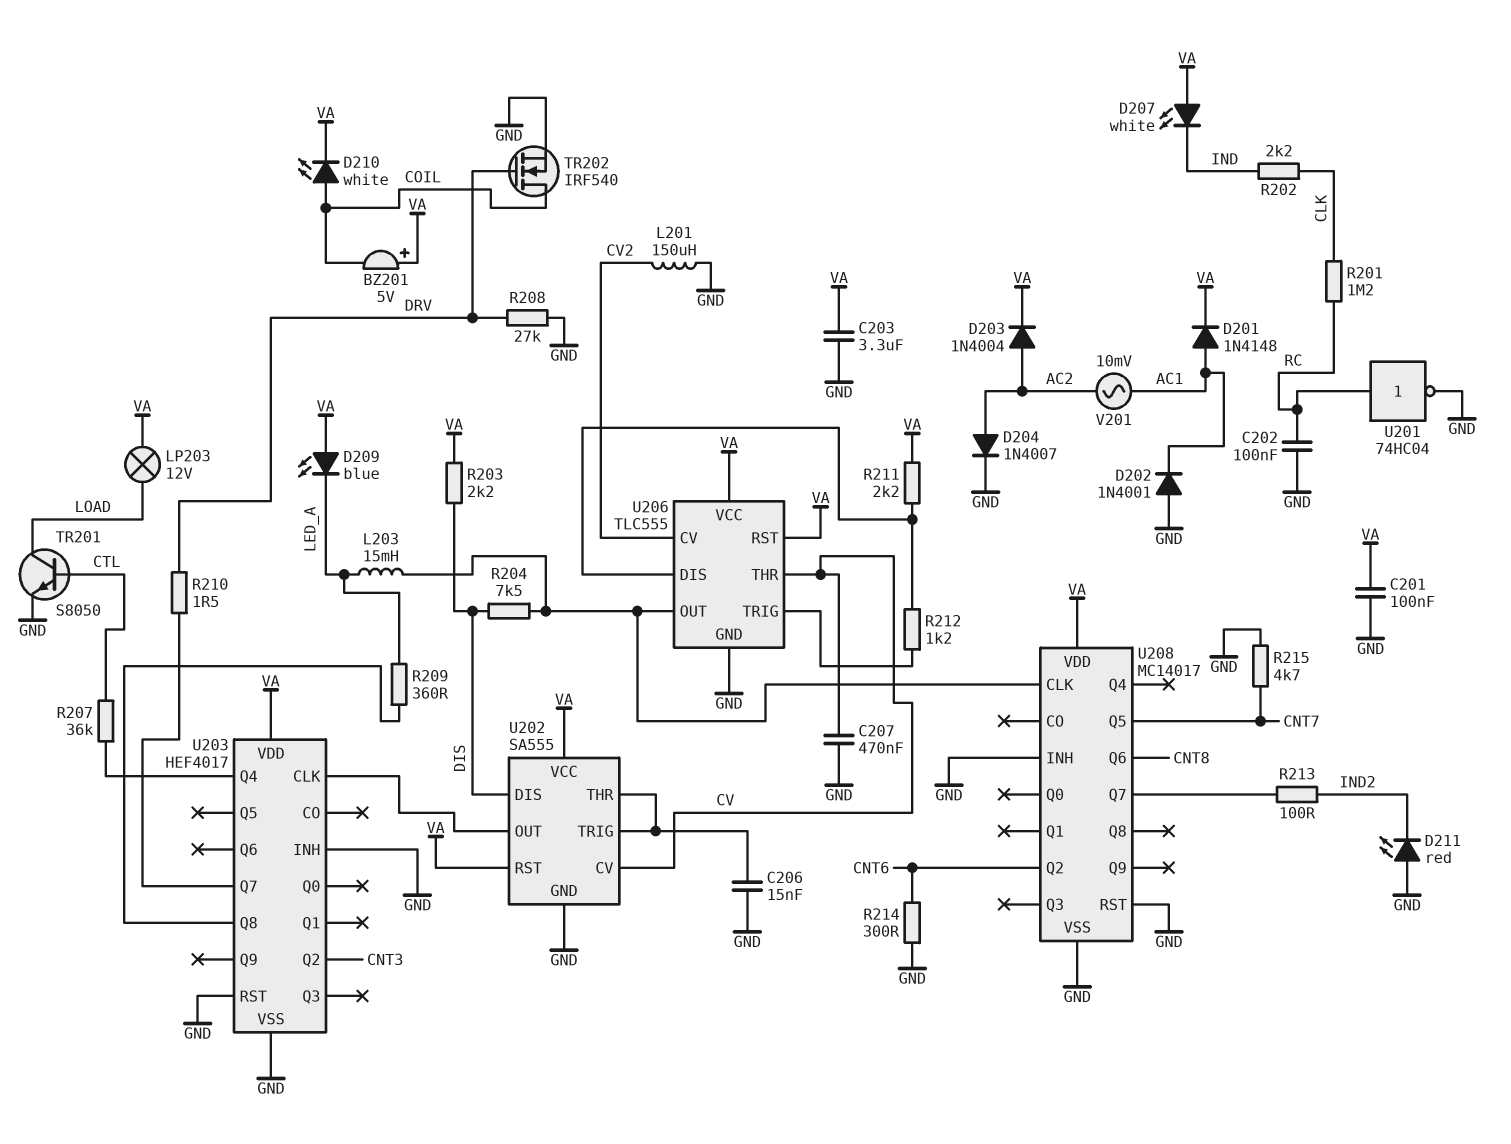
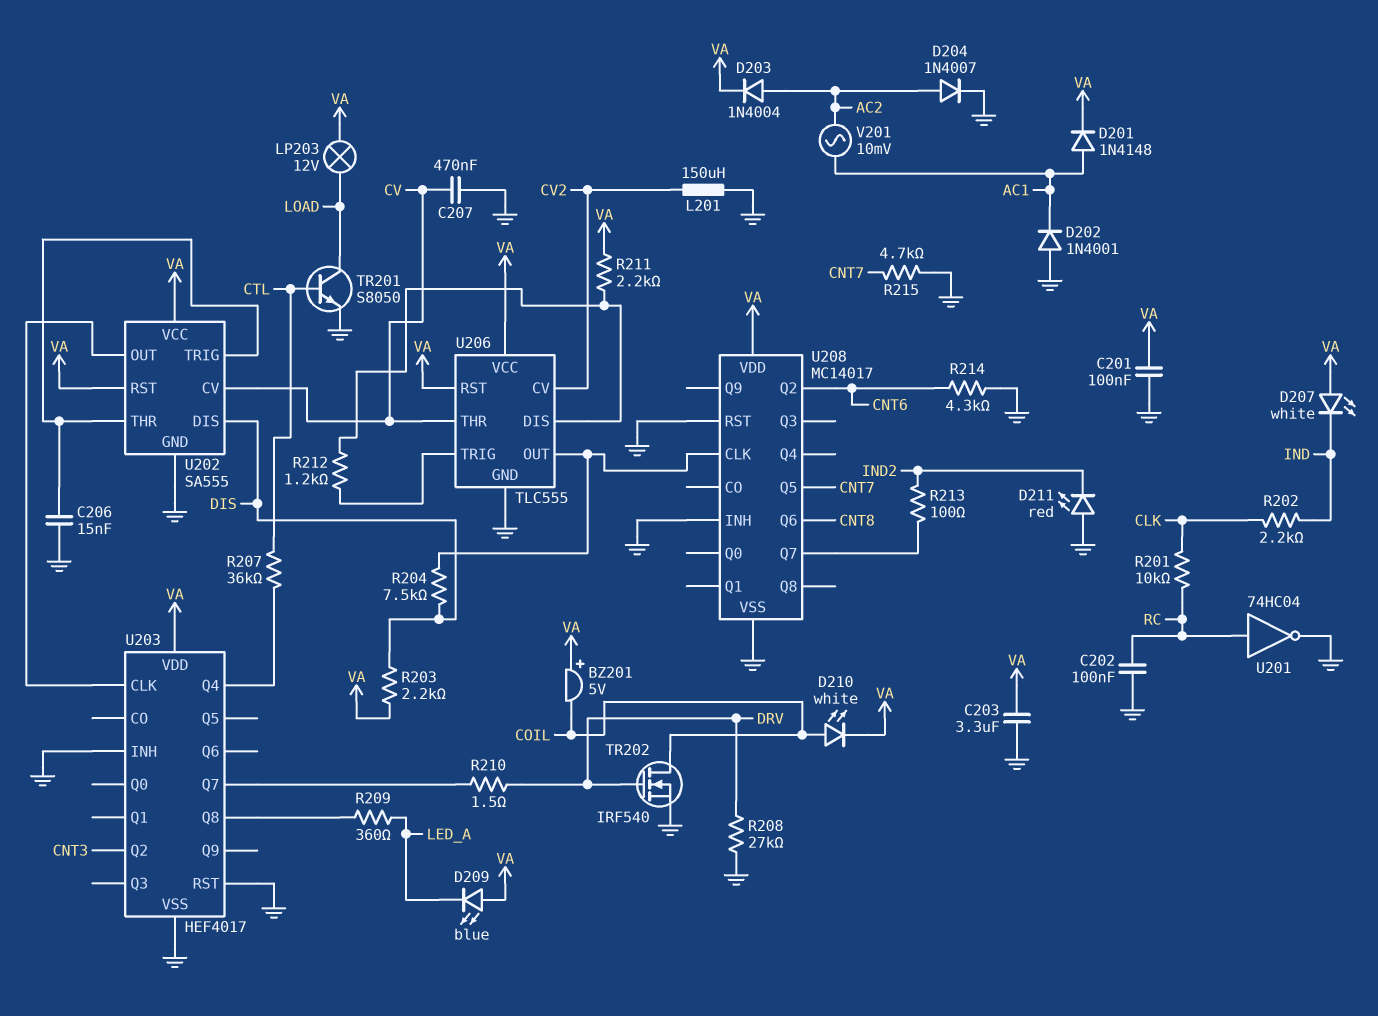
L203: 15mH (LED_A, U206/OUT) -> none
R201: 1.2M (CLK, RC) -> 10k (CLK, RC)
R214: 300 (CNT6, GND) -> 4.3k (CNT6, GND)

